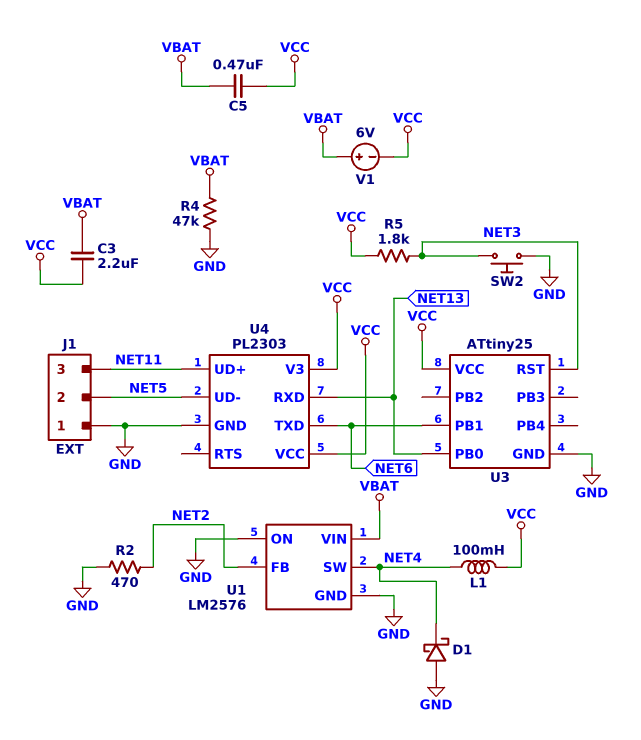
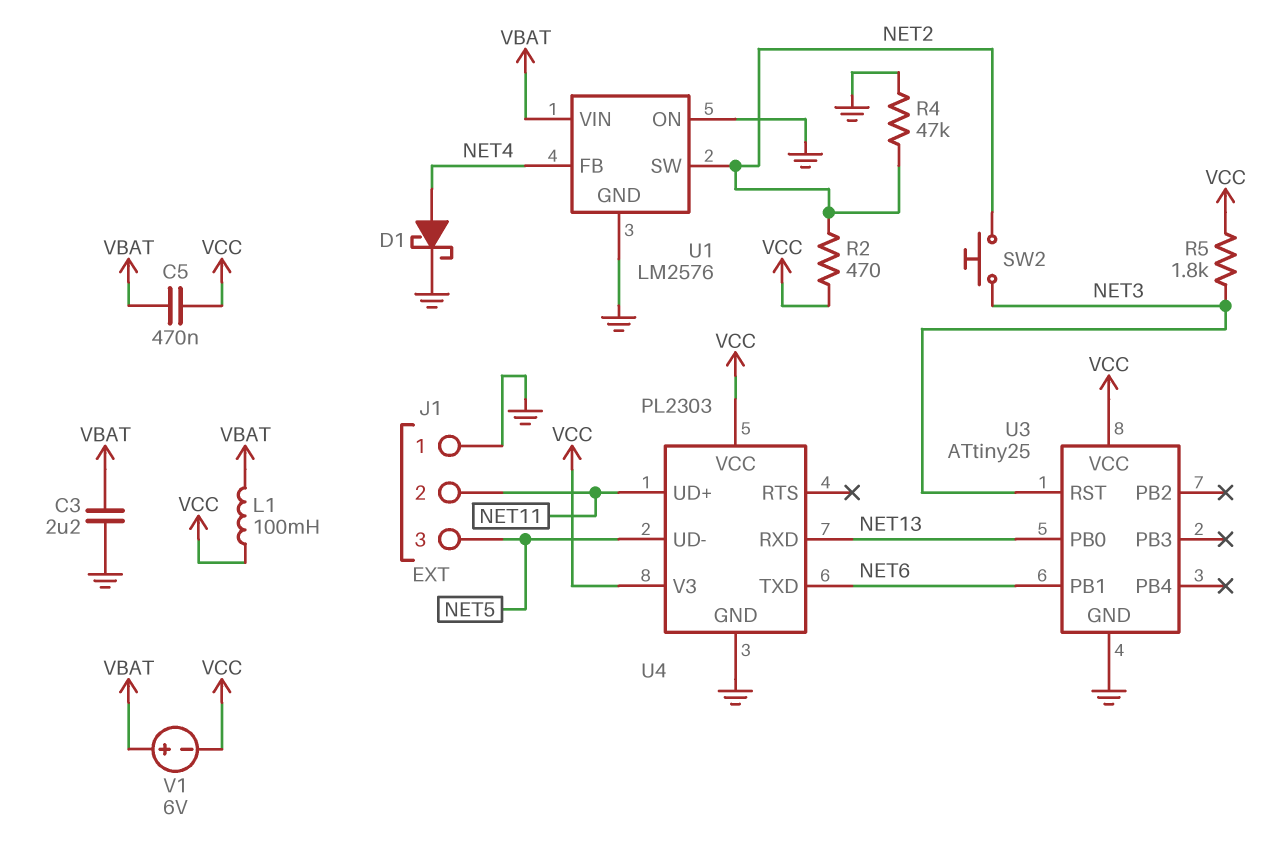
C3: 2.2uF (VBAT, VCC) -> 2.2uF (GND, VBAT)
D1: schottky (A GND, K NET4) -> schottky (A NET4, K GND)
J1 pin 2: NET5 -> NET11
J1 pin 3: NET11 -> NET5
L1: 100mH (NET4, VCC) -> 100mH (VBAT, VCC)
R2: 470 (GND, NET2) -> 470 (NET2, VCC)
R4: 47k (GND, VBAT) -> 47k (GND, NET2)
SW2: button (GND, NET3) -> button (NET2, NET3)
U1 pin FB: NET2 -> NET4
U1 pin SW: NET4 -> NET2

